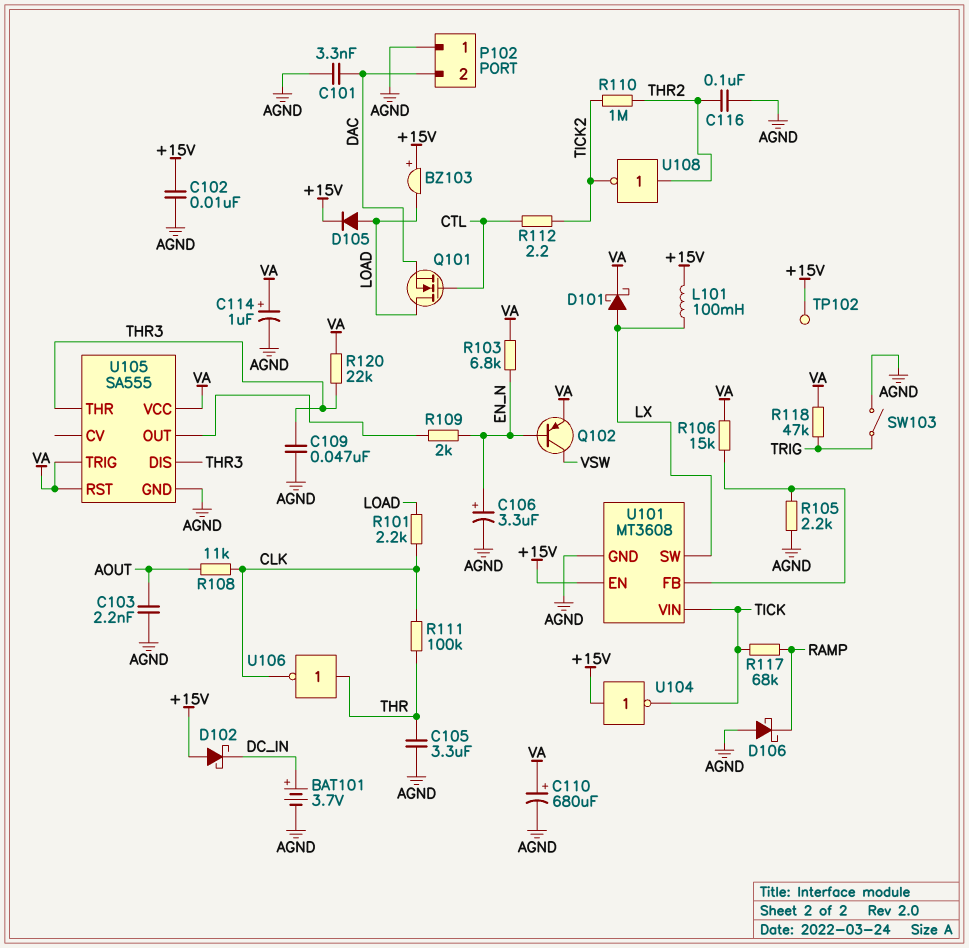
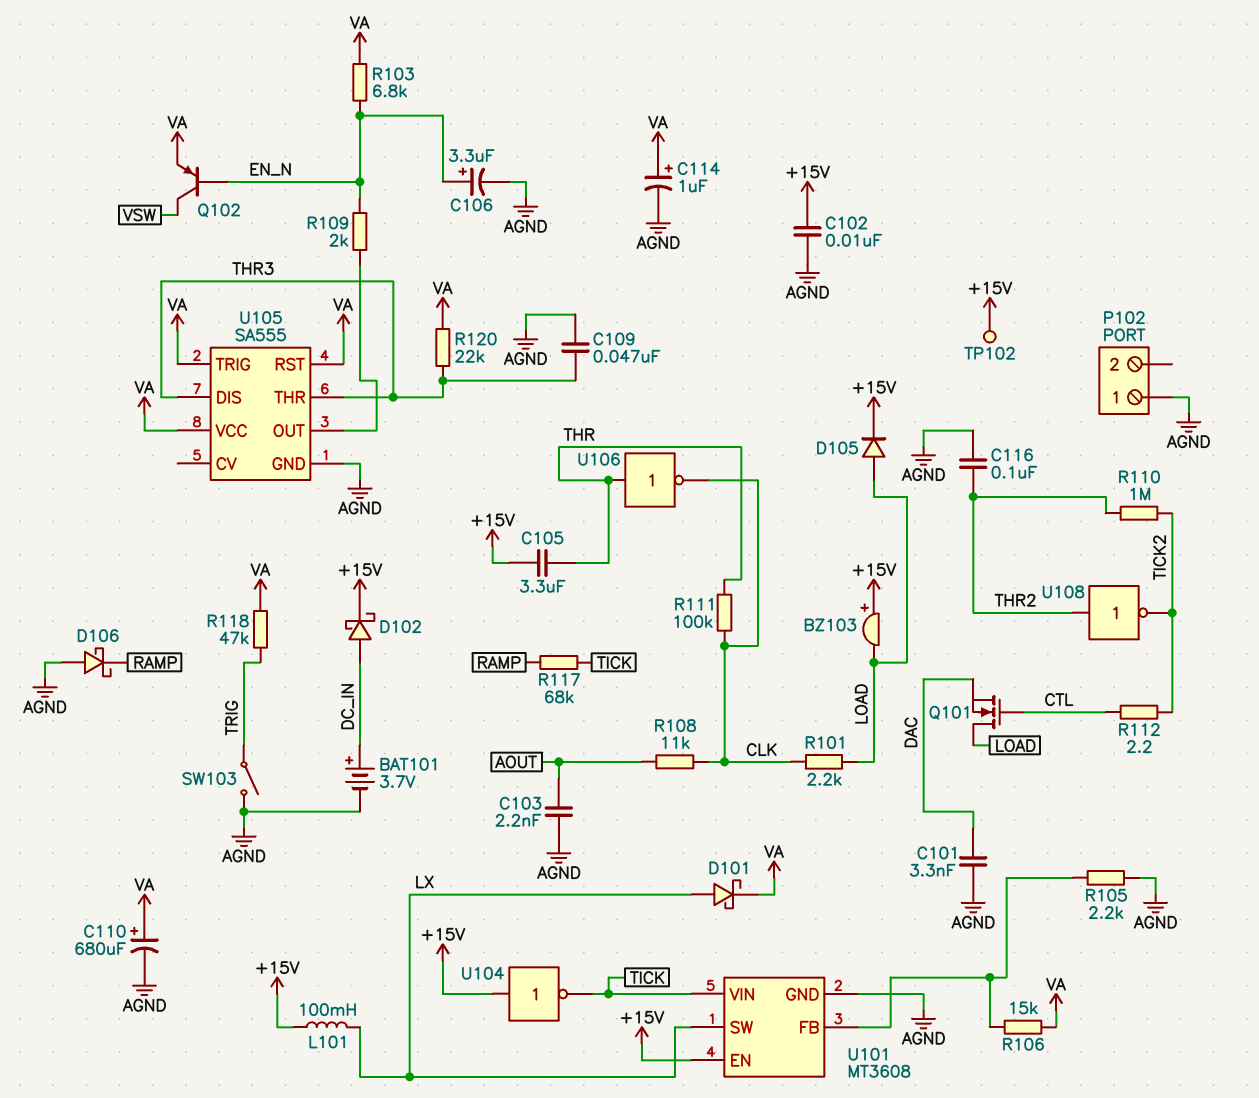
C105: 3.3uF (AGND, THR) -> 3.3uF (+15V, THR)
D102: schottky (A +15V, K DC_IN) -> schottky (A DC_IN, K +15V)
P102 pin 2: DAC -> none

